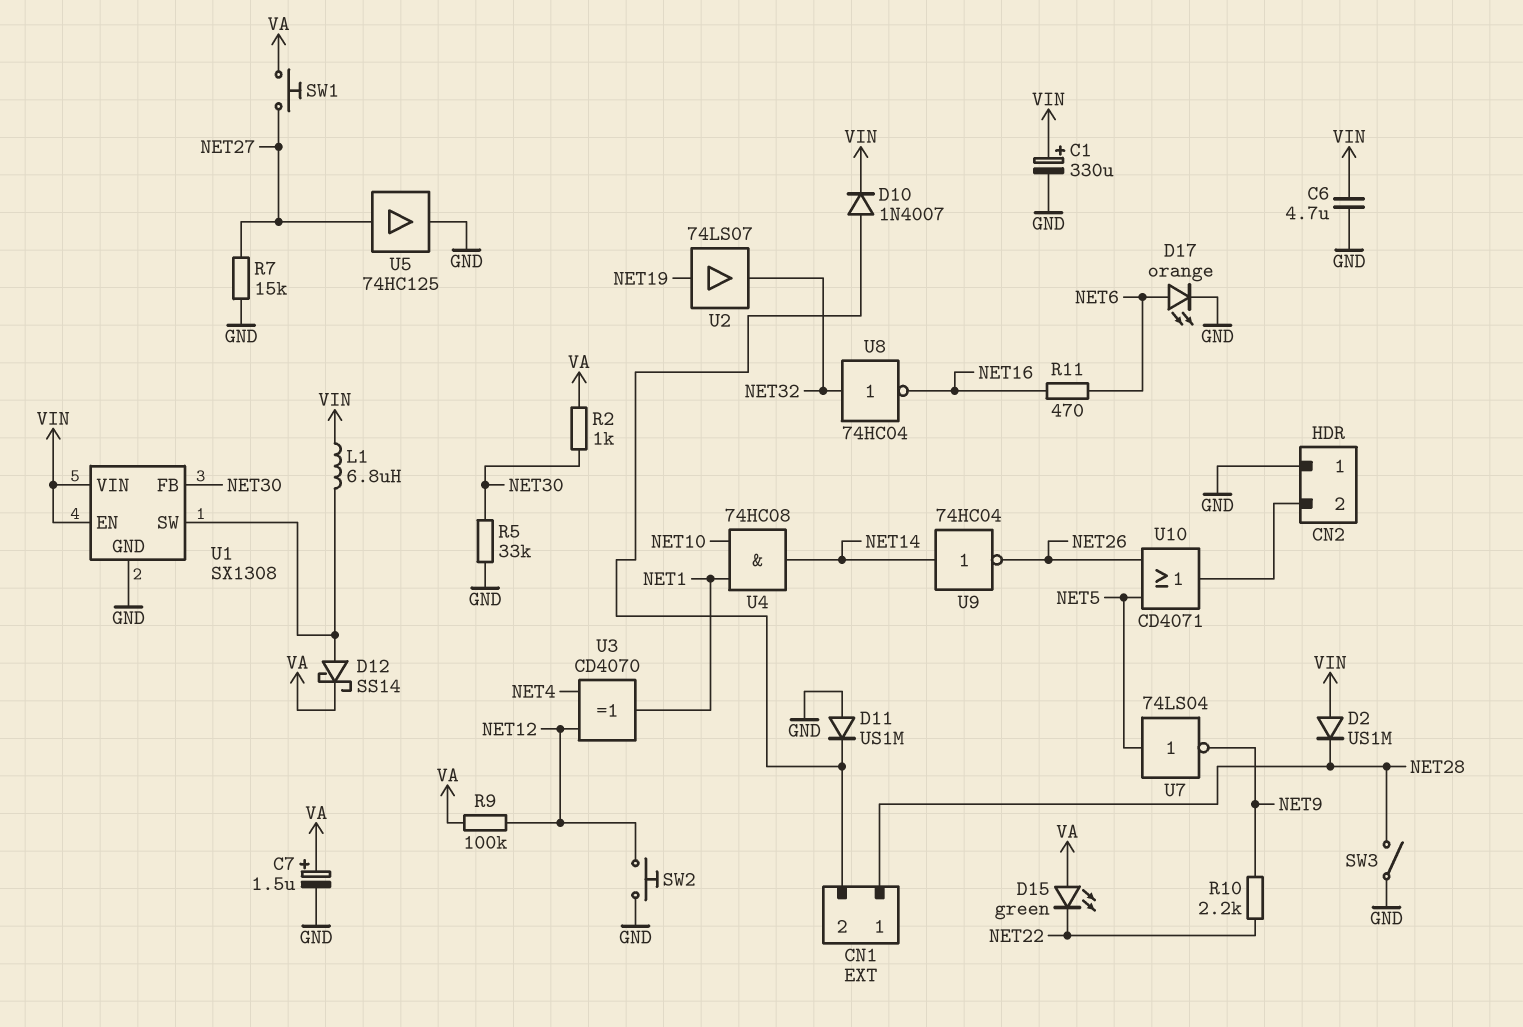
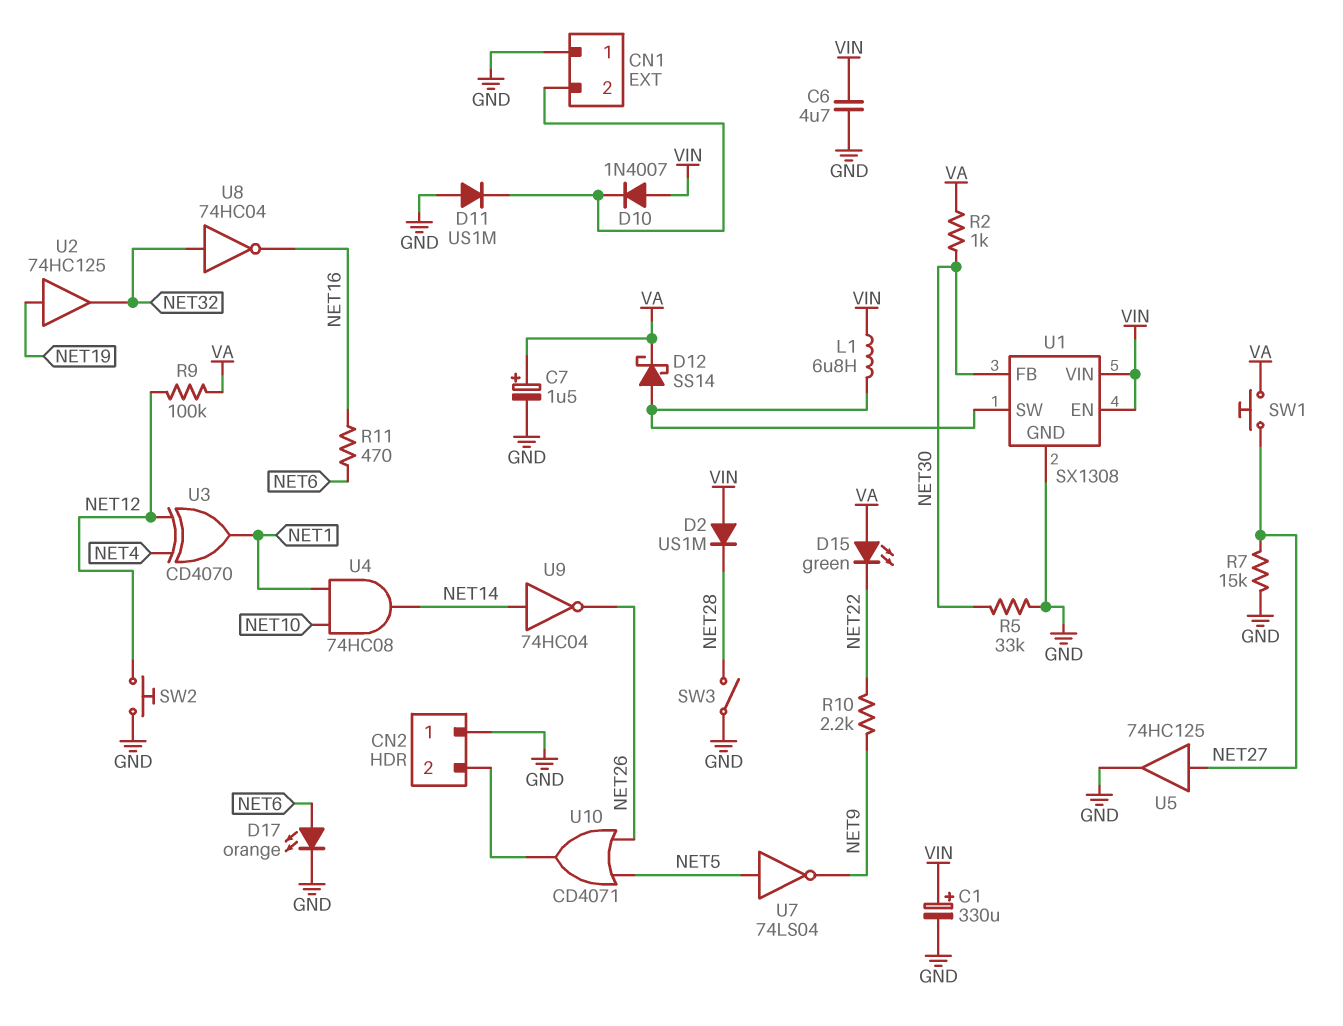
CN1 pin 1: NET28 -> GND
D10: diode 1N4007 (A CN1/2, K VIN) -> diode 1N4007 (A VIN, K CN1/2)
U2: buffer 74LS07 (in NET19, out NET32) -> buffer 74HC125 (in NET19, out NET32)

